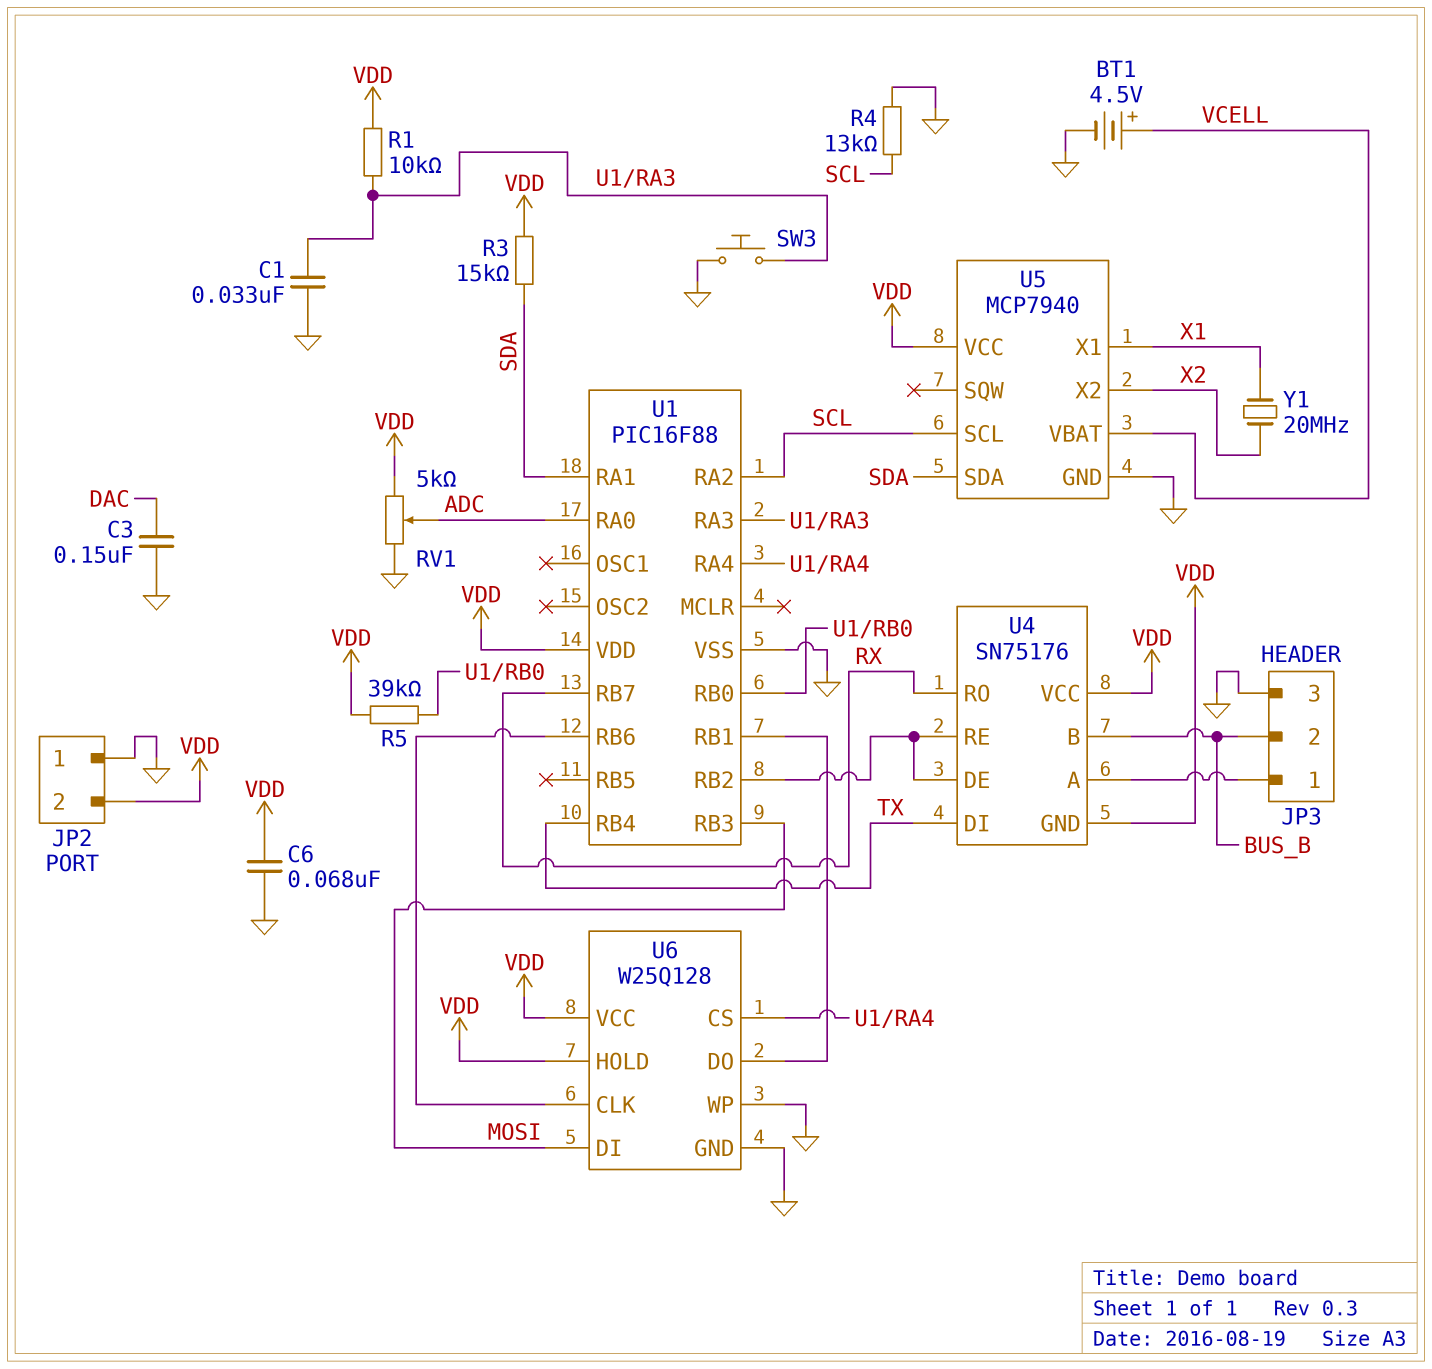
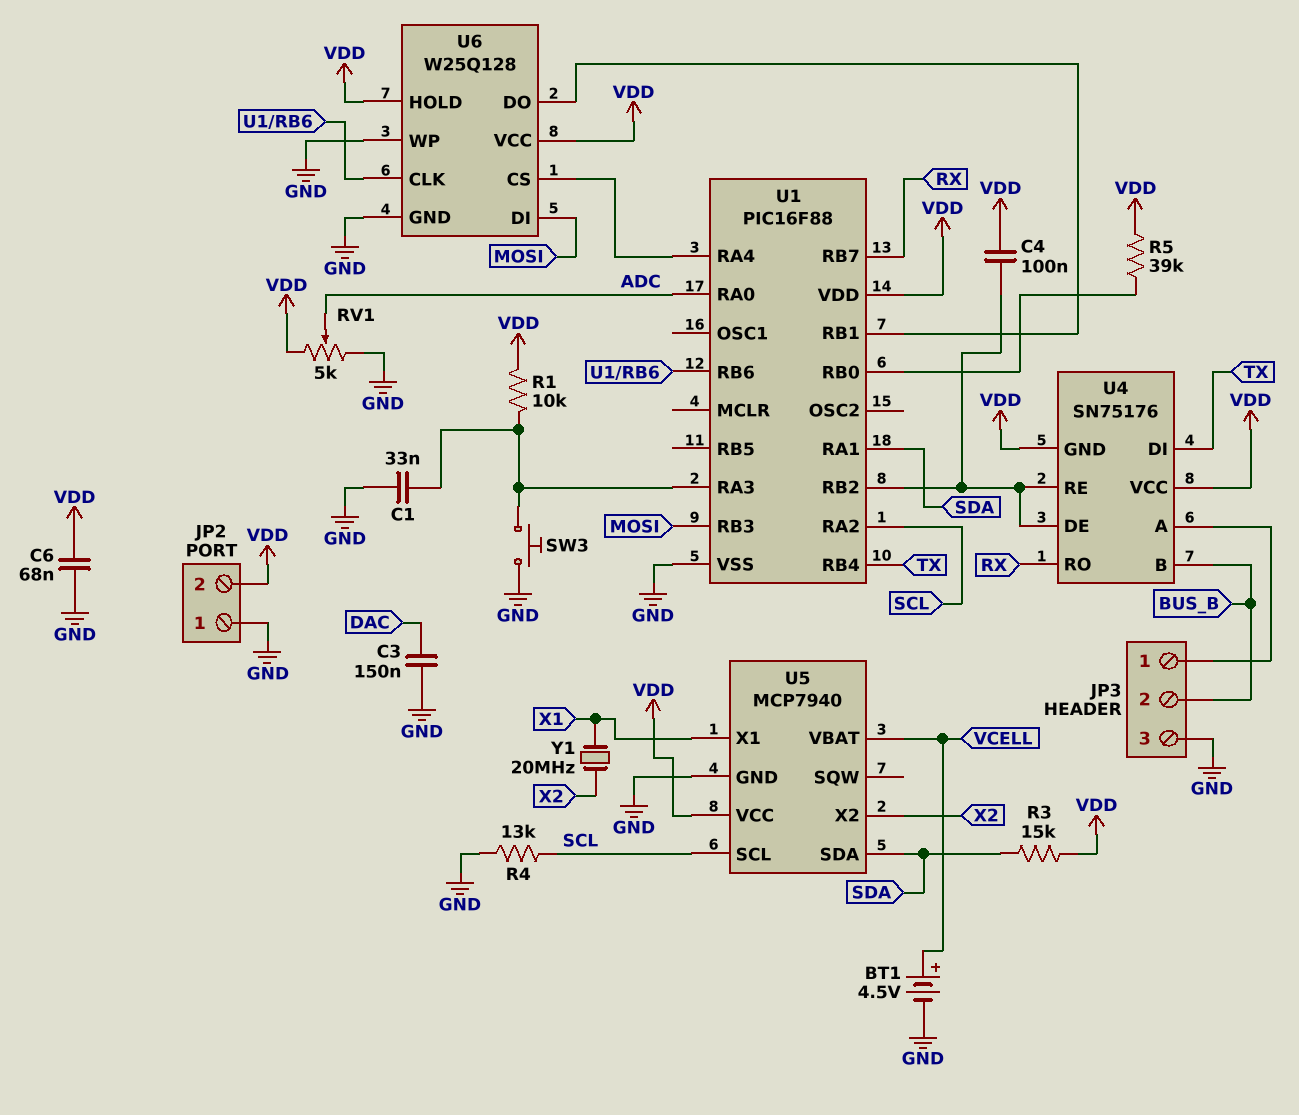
C4: none -> 100nF (U1/RB2, VDD)

